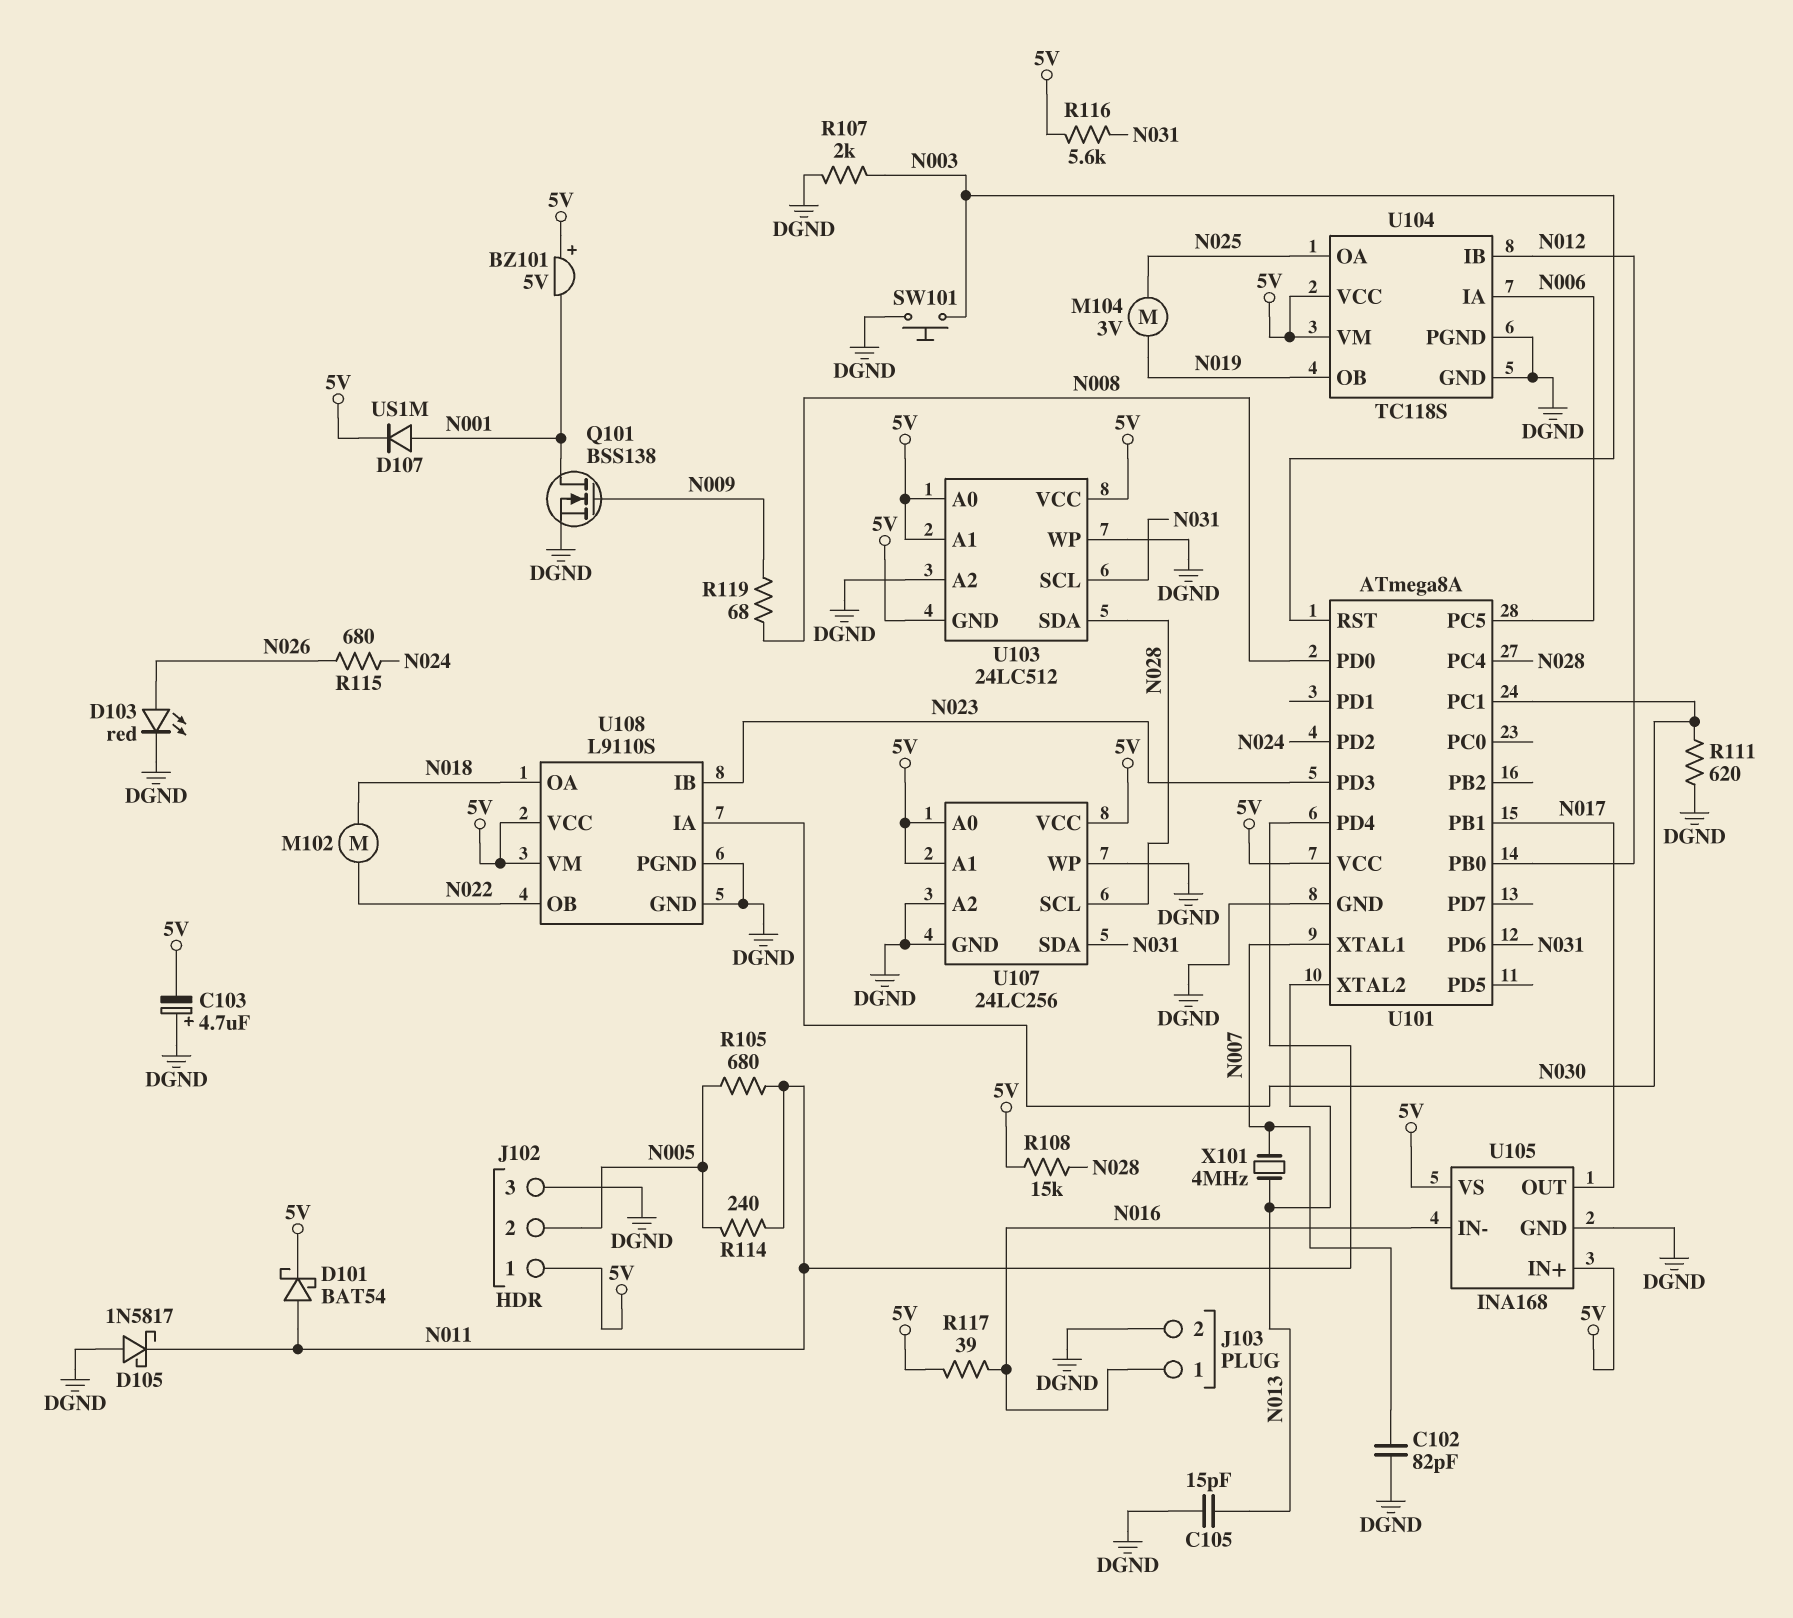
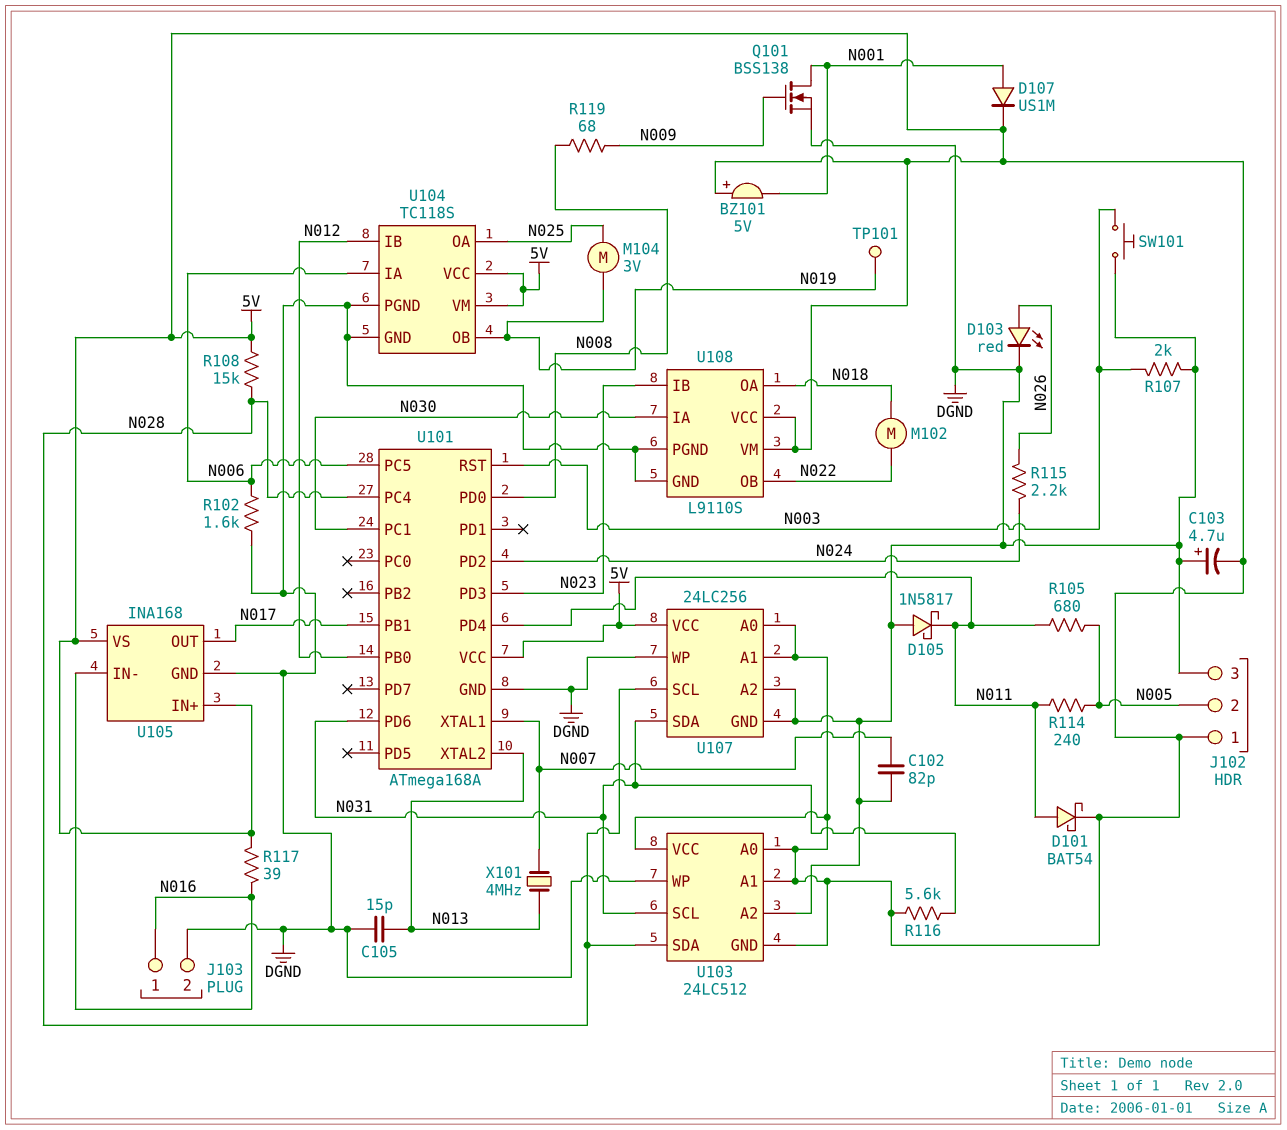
R102: none -> 1.6k (DGND, N006)
R111: 620 (DGND, N030) -> none
R115: 680 (N024, N026) -> 2.2k (N024, N026)
TP101: none -> test point (N019)
U101: ATmega8A -> ATmega168A

